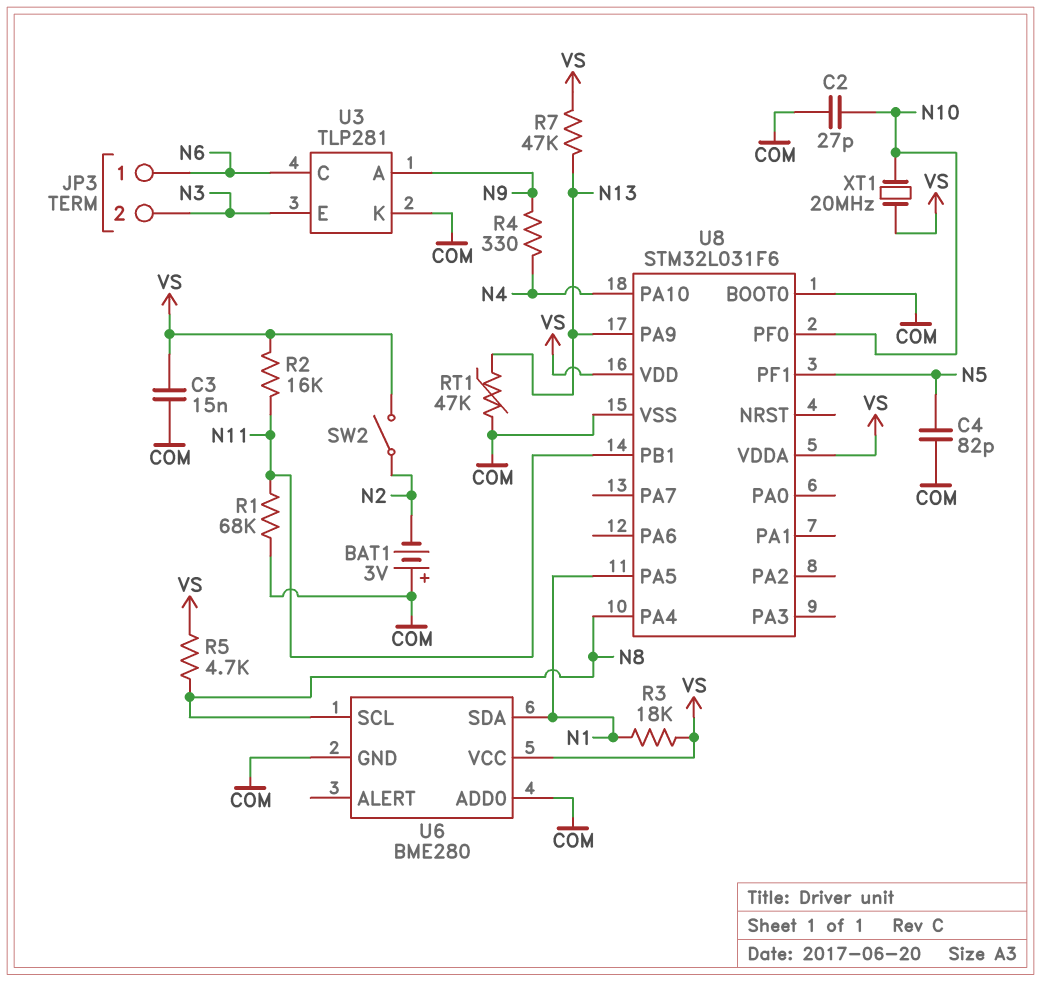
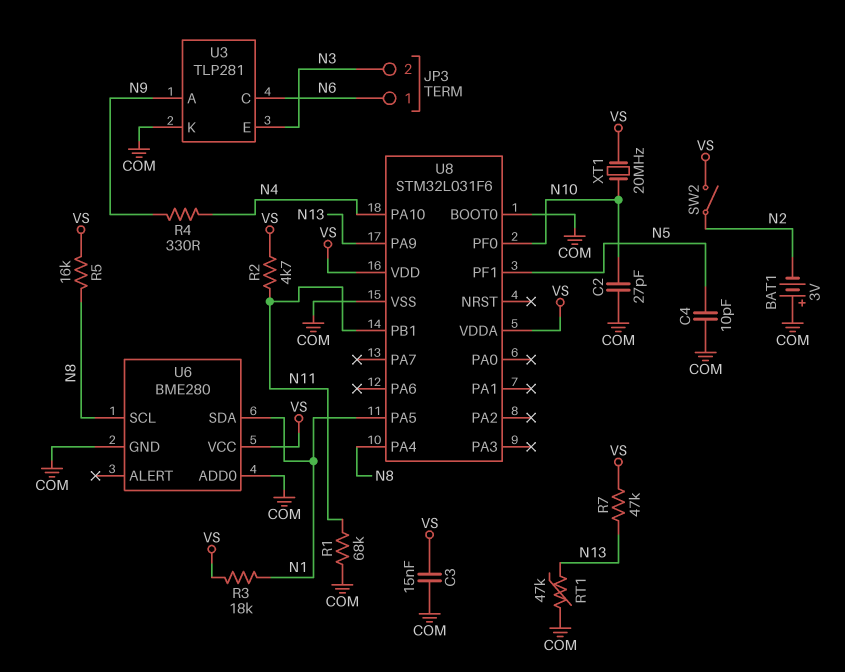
C4: 82pF (COM, N5) -> 10pF (COM, N5)
R2: 16k (N11, VS) -> 4.7k (N11, VS)
R5: 4.7k (N8, VS) -> 16k (N8, VS)

